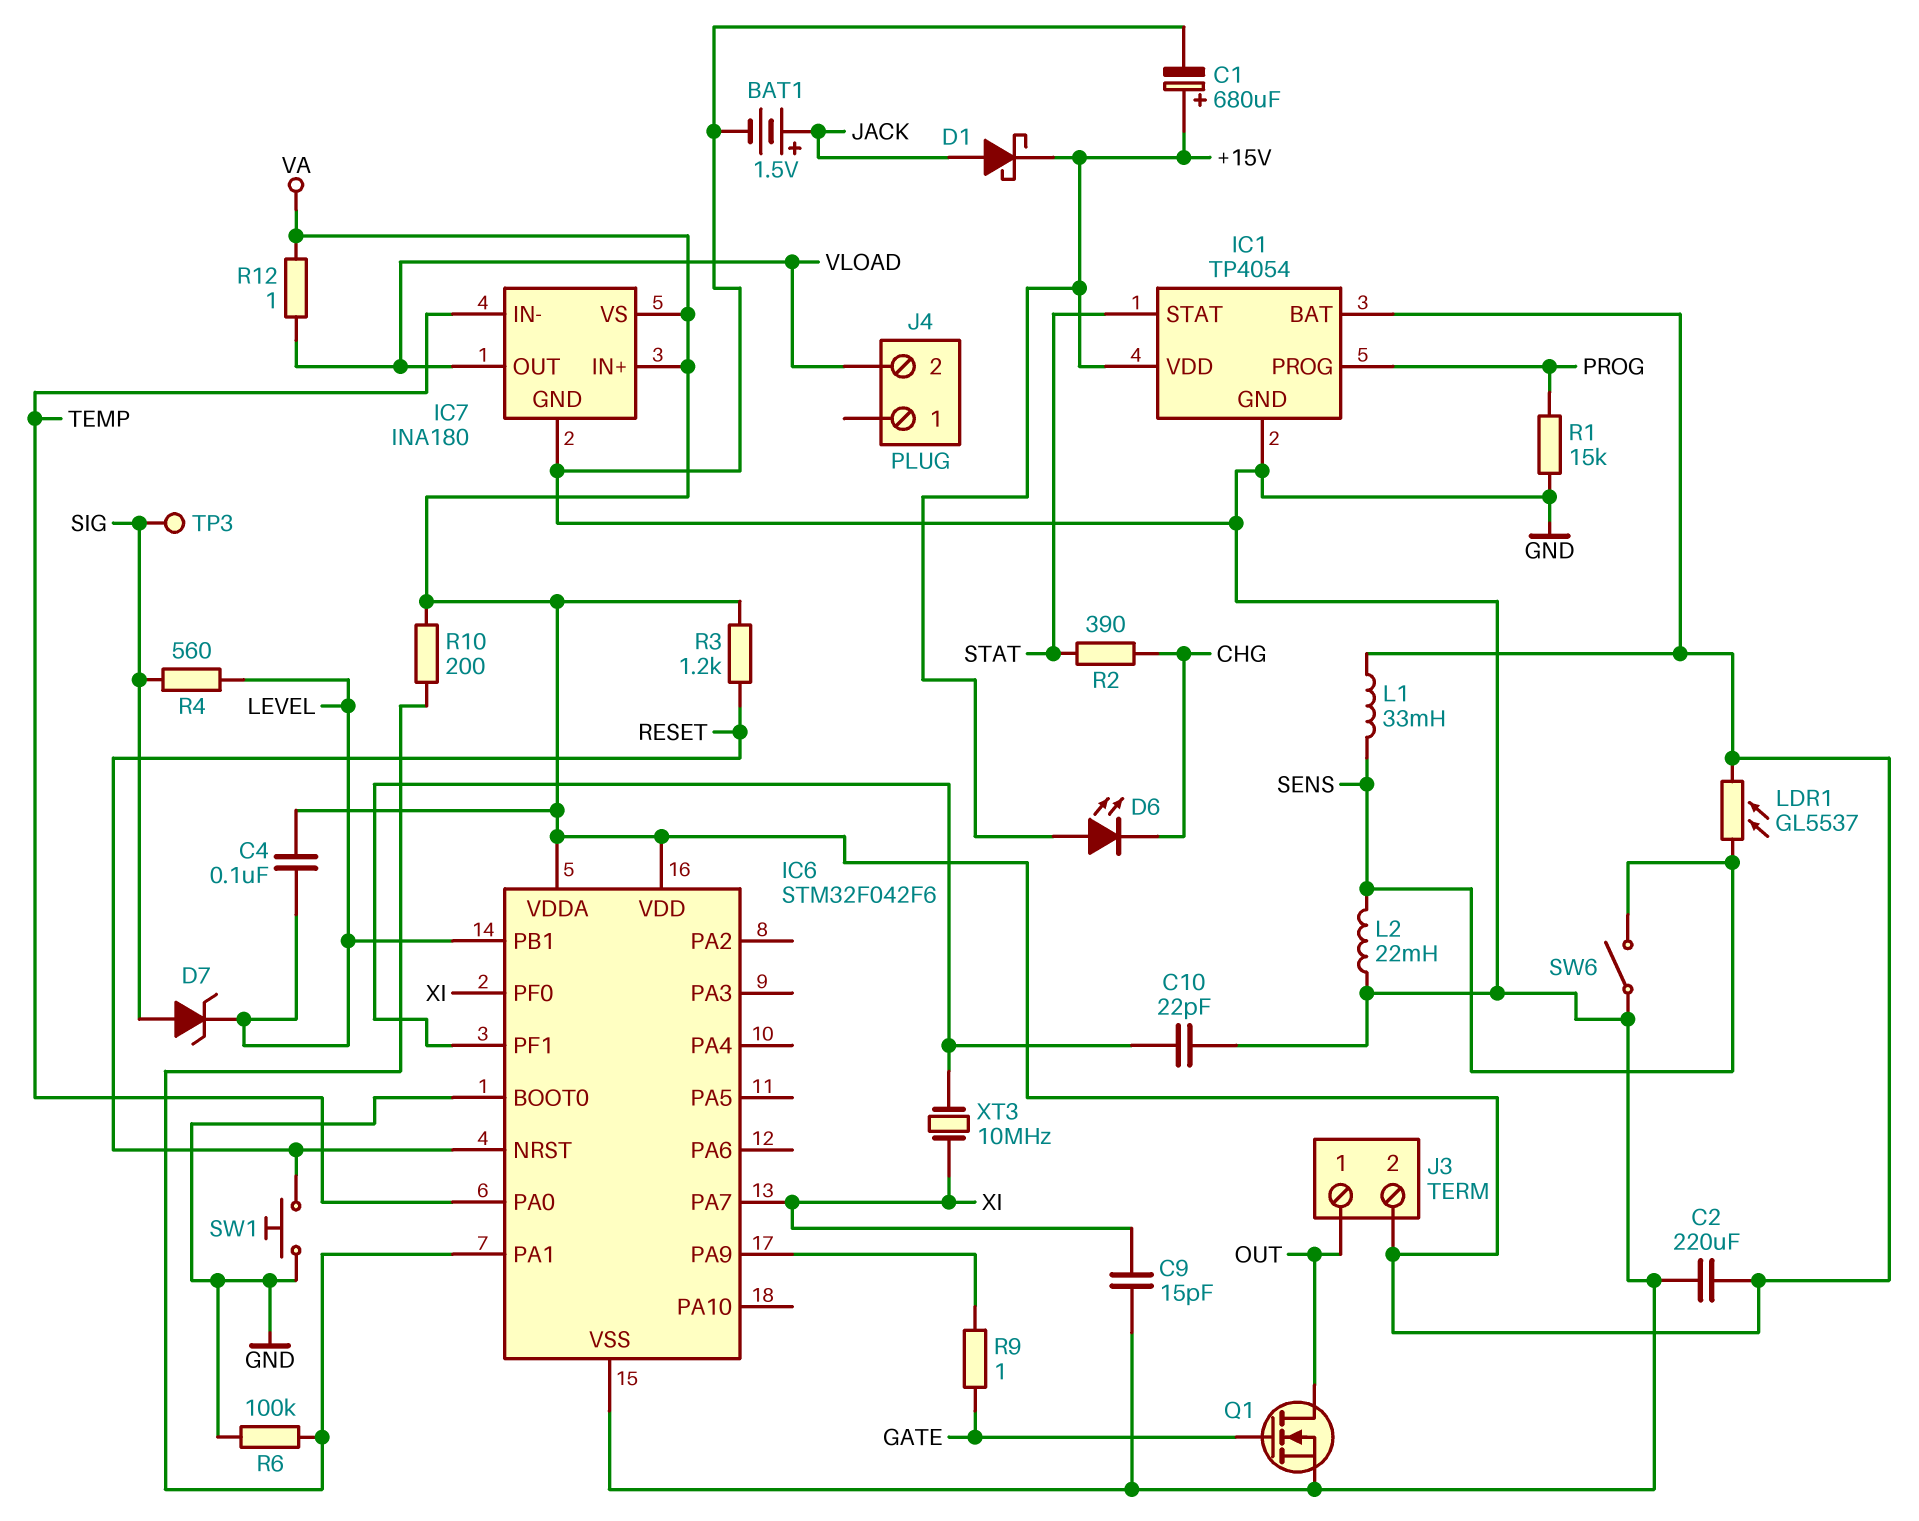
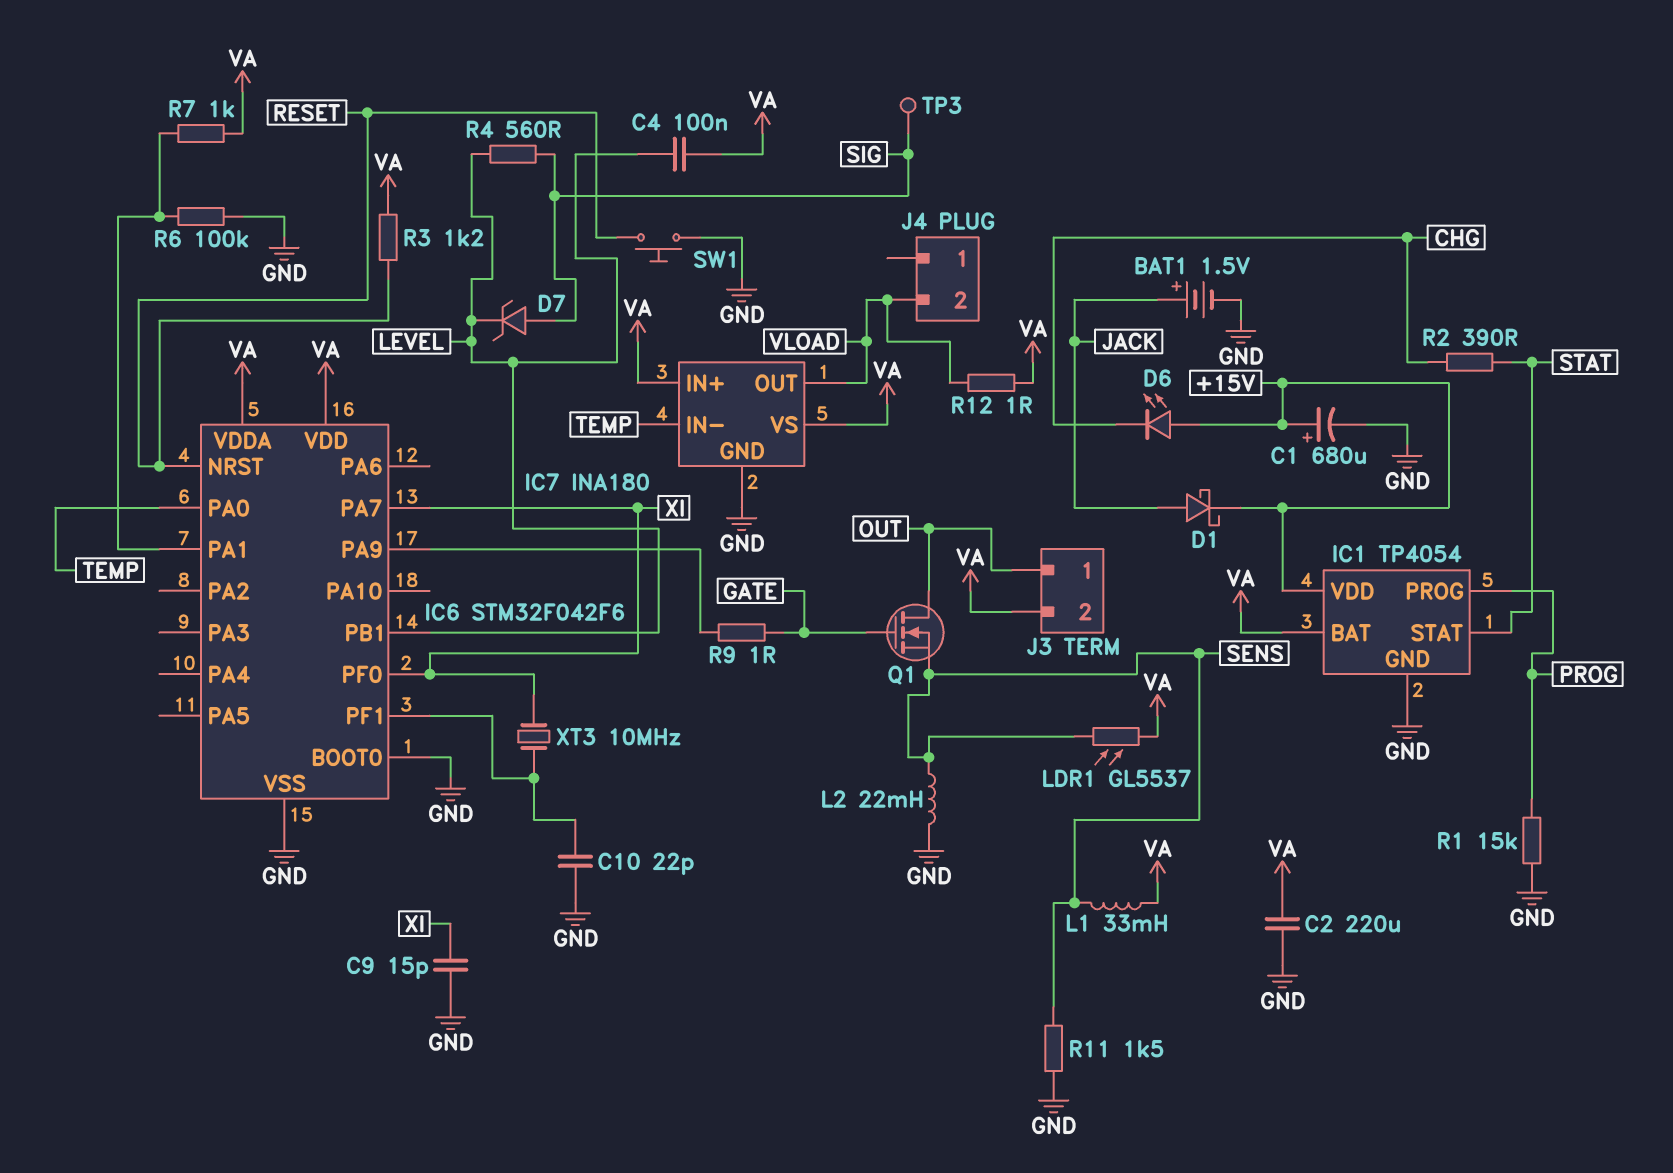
Q1: NMOS (G GATE, D OUT, S GND) -> NMOS (G GATE, D OUT, S SENS)
R7: none -> 1k (IC6/PA1, VA)
R10: 200 (IC6/PA1, VA) -> none
R11: none -> 1.5k (GND, SENS)
SW6: switch (GND, SENS) -> none

